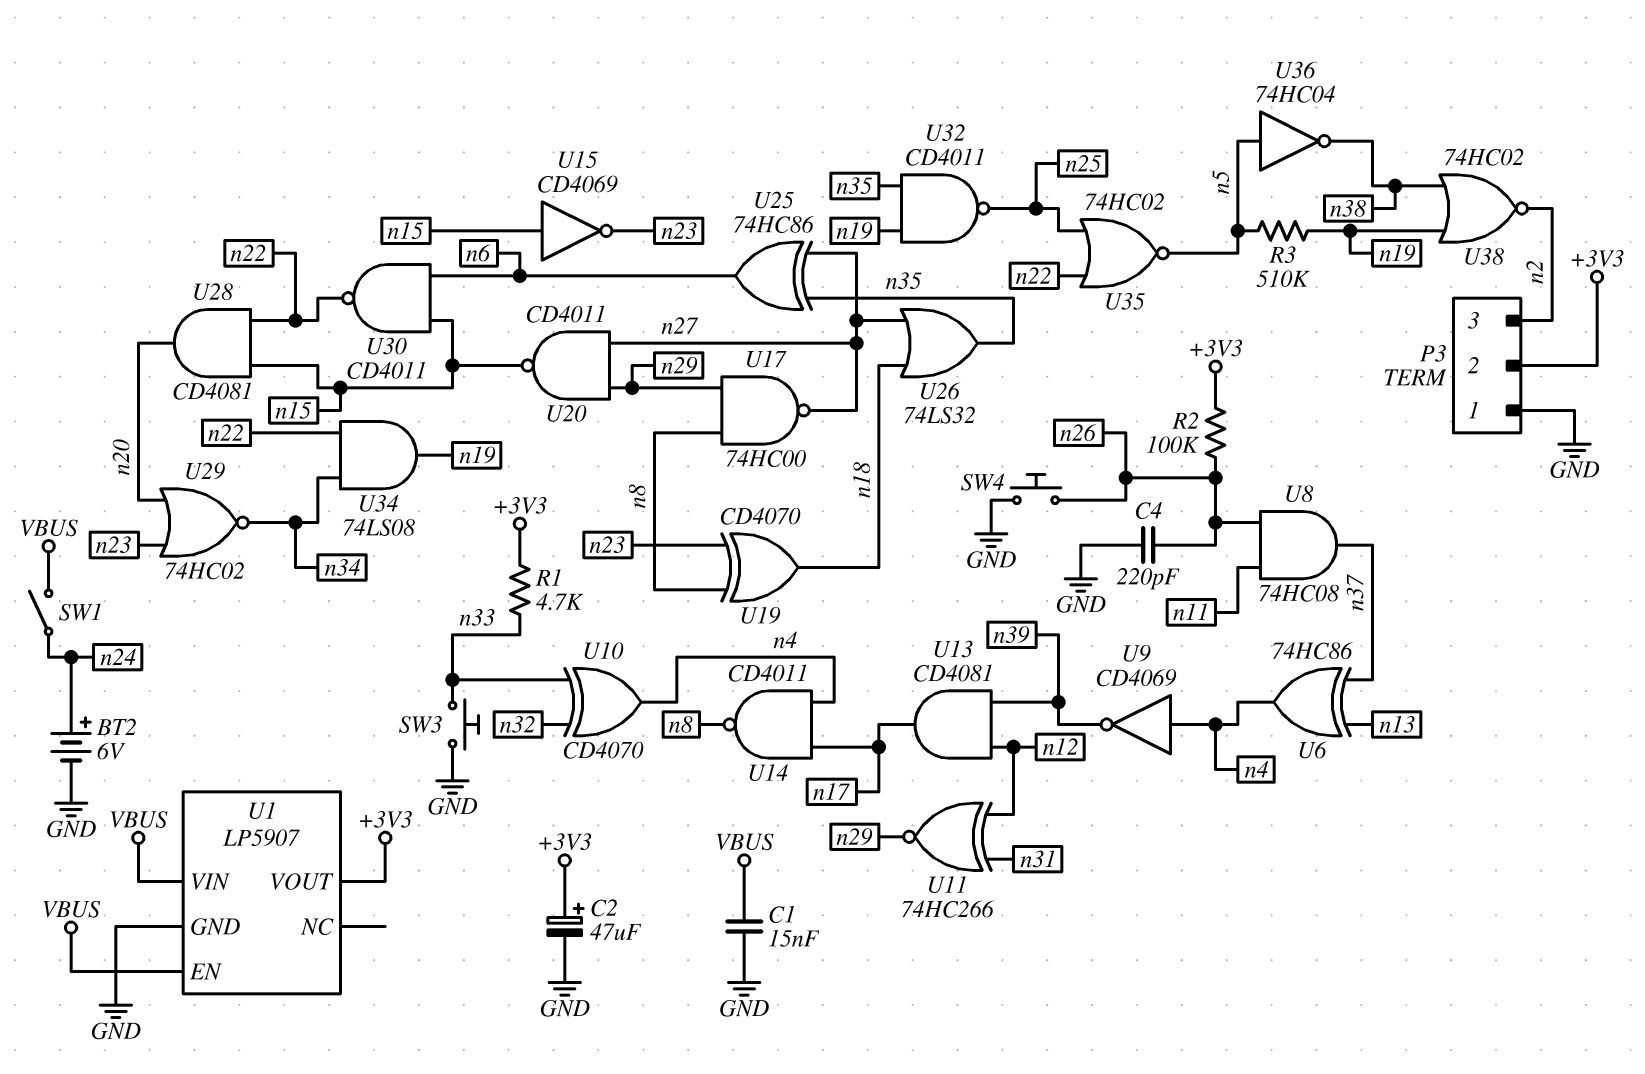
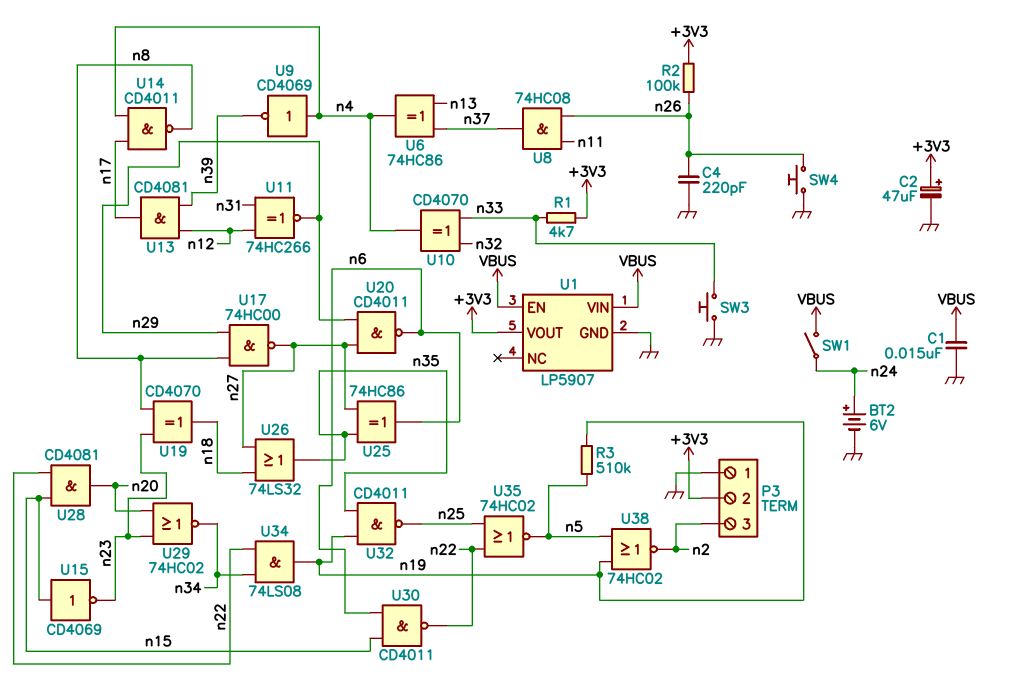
U20: NAND CD4011 (in n27, in n29, out n15) -> NAND CD4011 (in n27, in n29, out n6)
U36: NOT 74HC04 (in n5, out n38) -> none
U38: NOR 74HC02 (in n19, in n38, out n2) -> NOR 74HC02 (in n5, in n19, out n2)

